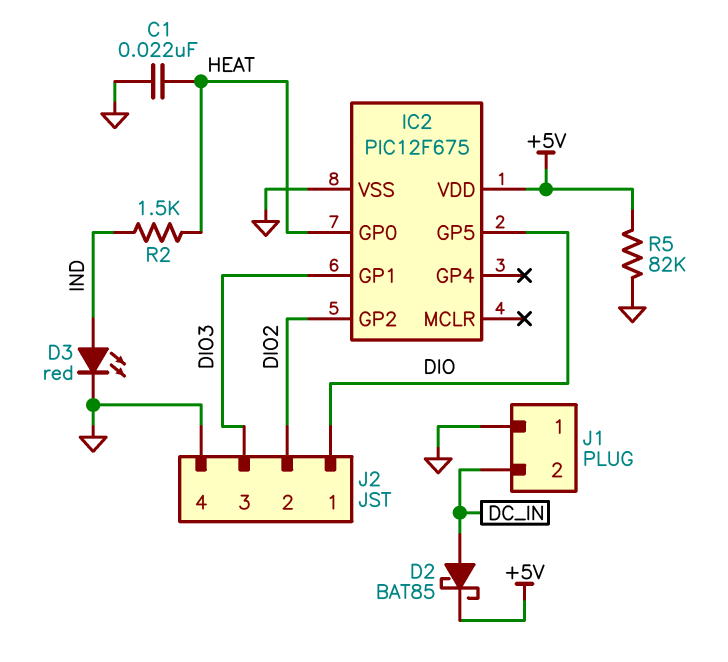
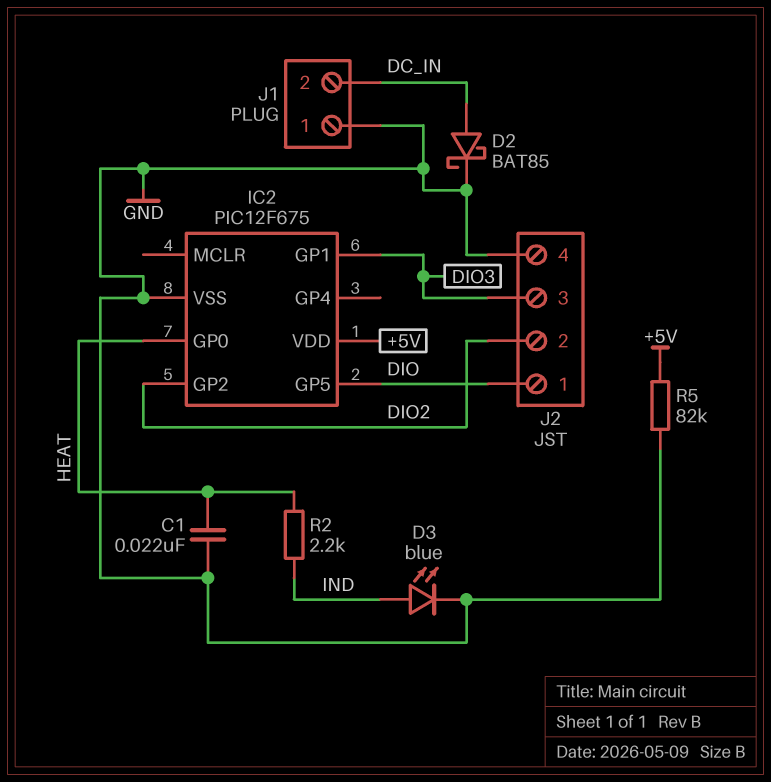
D2: schottky BAT85 (A DC_IN, K +5V) -> schottky BAT85 (A DC_IN, K GND)
D3: LED red (A IND, K GND) -> LED blue (A IND, K GND)
R2: 1.5k (HEAT, IND) -> 2.2k (HEAT, IND)

